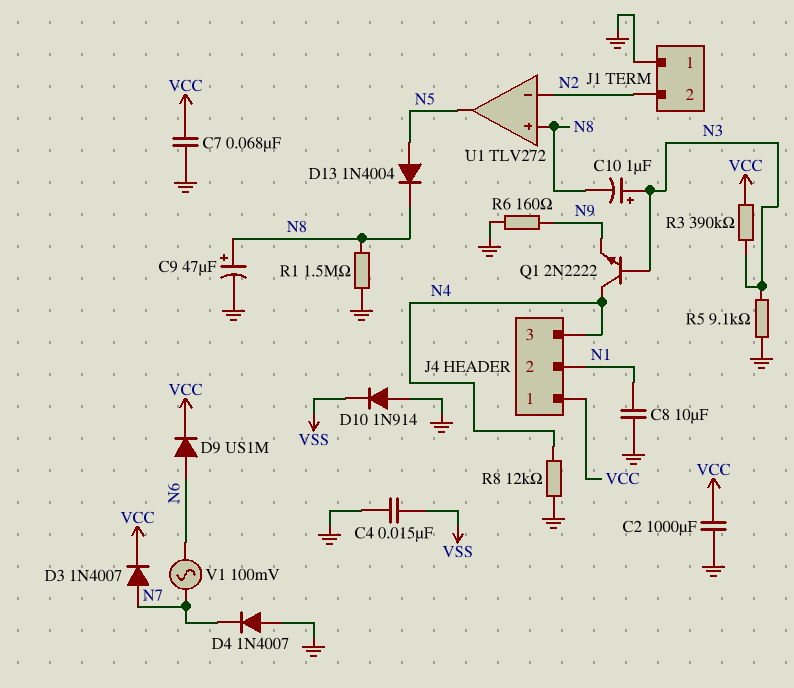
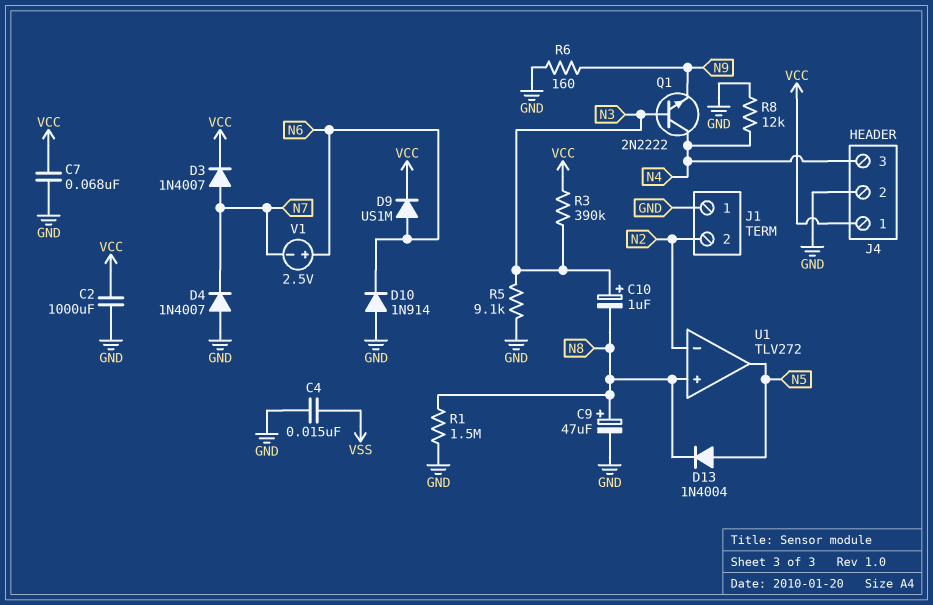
C8: 10uF (GND, N1) -> none
D10: diode 1N914 (A GND, K VSS) -> diode 1N914 (A GND, K N6)
J4 pin 2: N1 -> GND
V1: AC 100mV (N6, N7) -> 2.5V (plus N6, minus N7)

